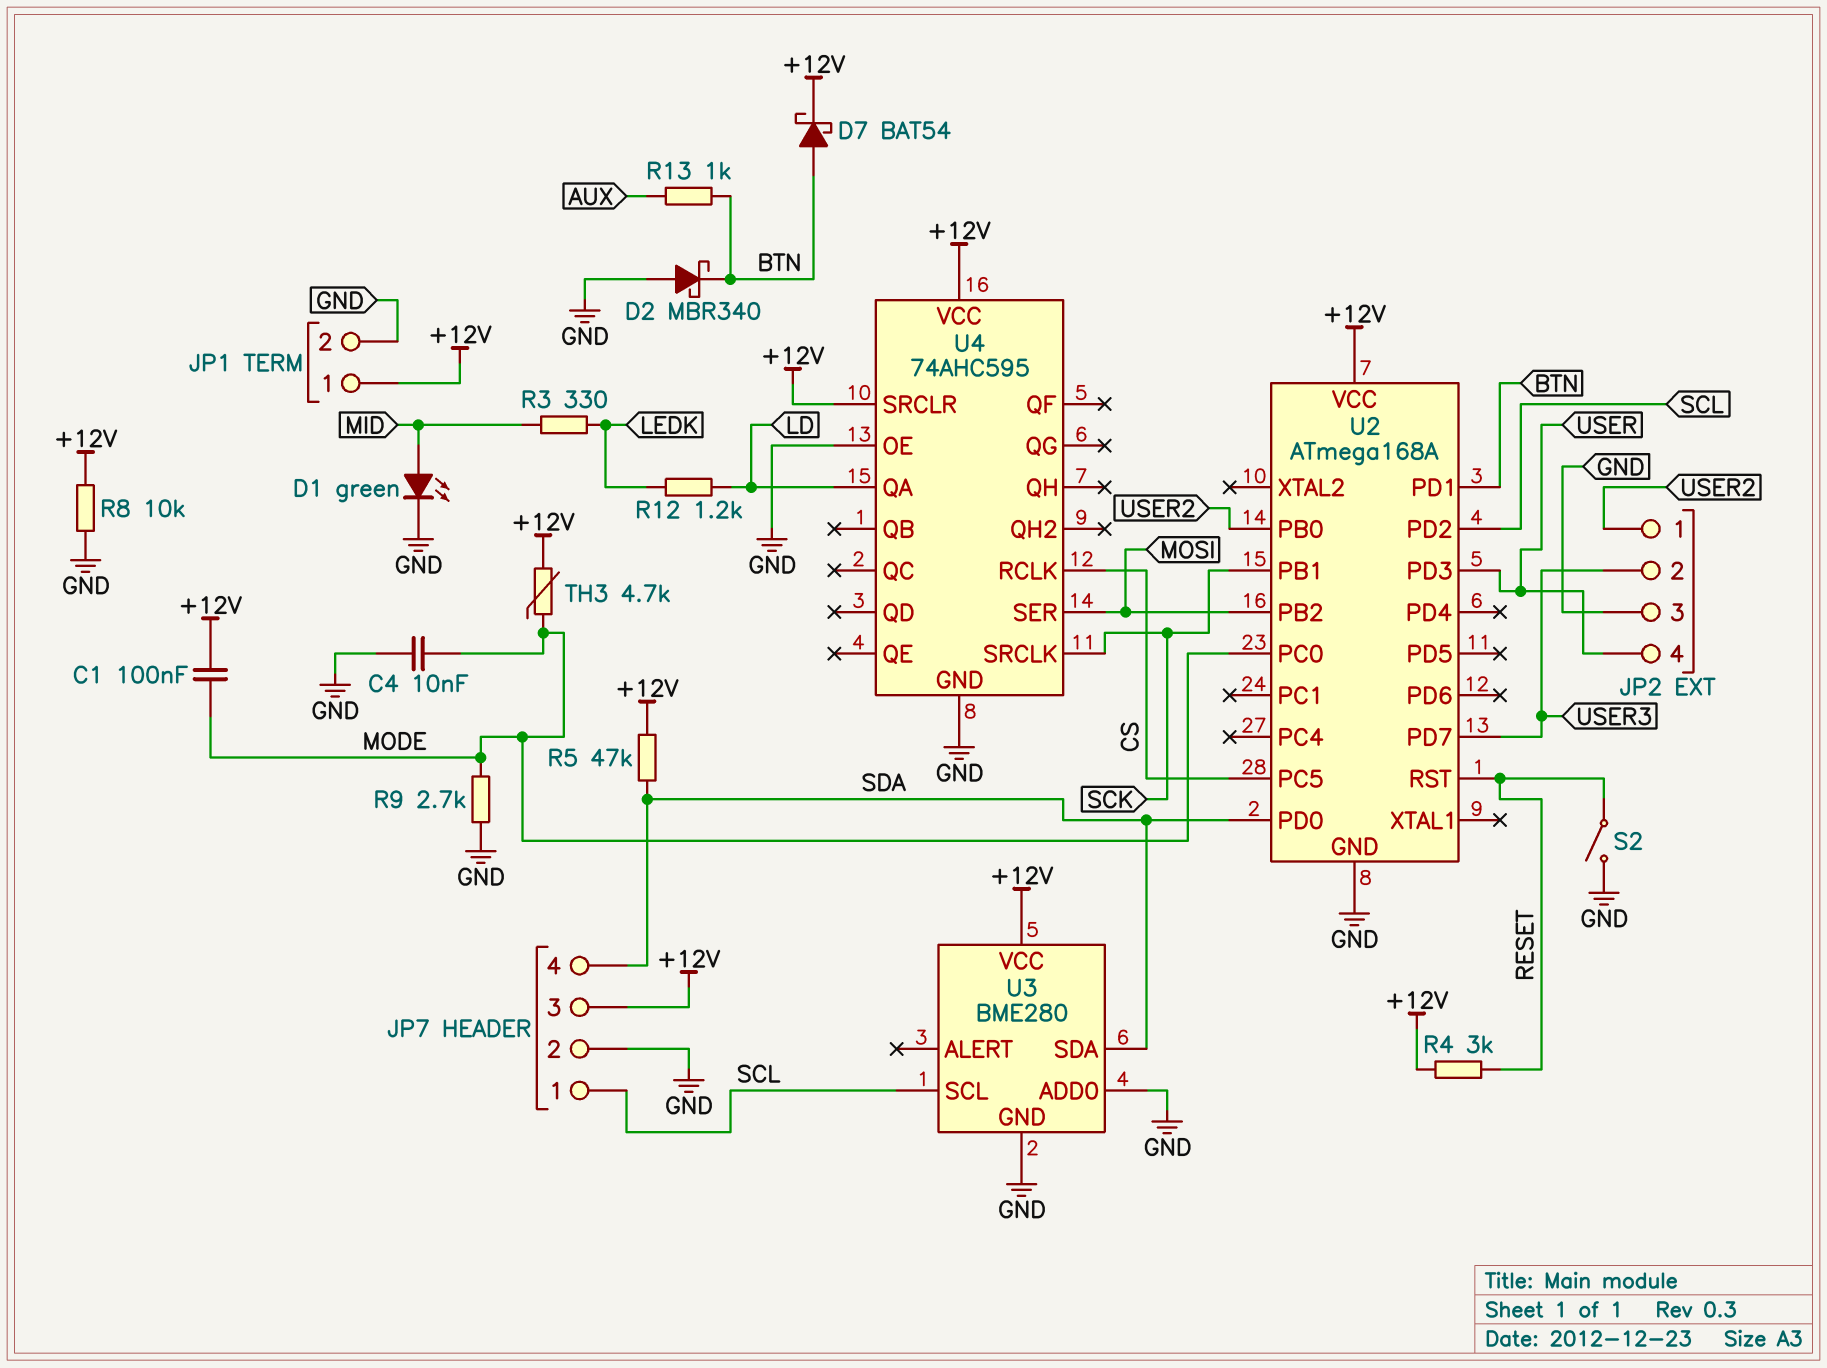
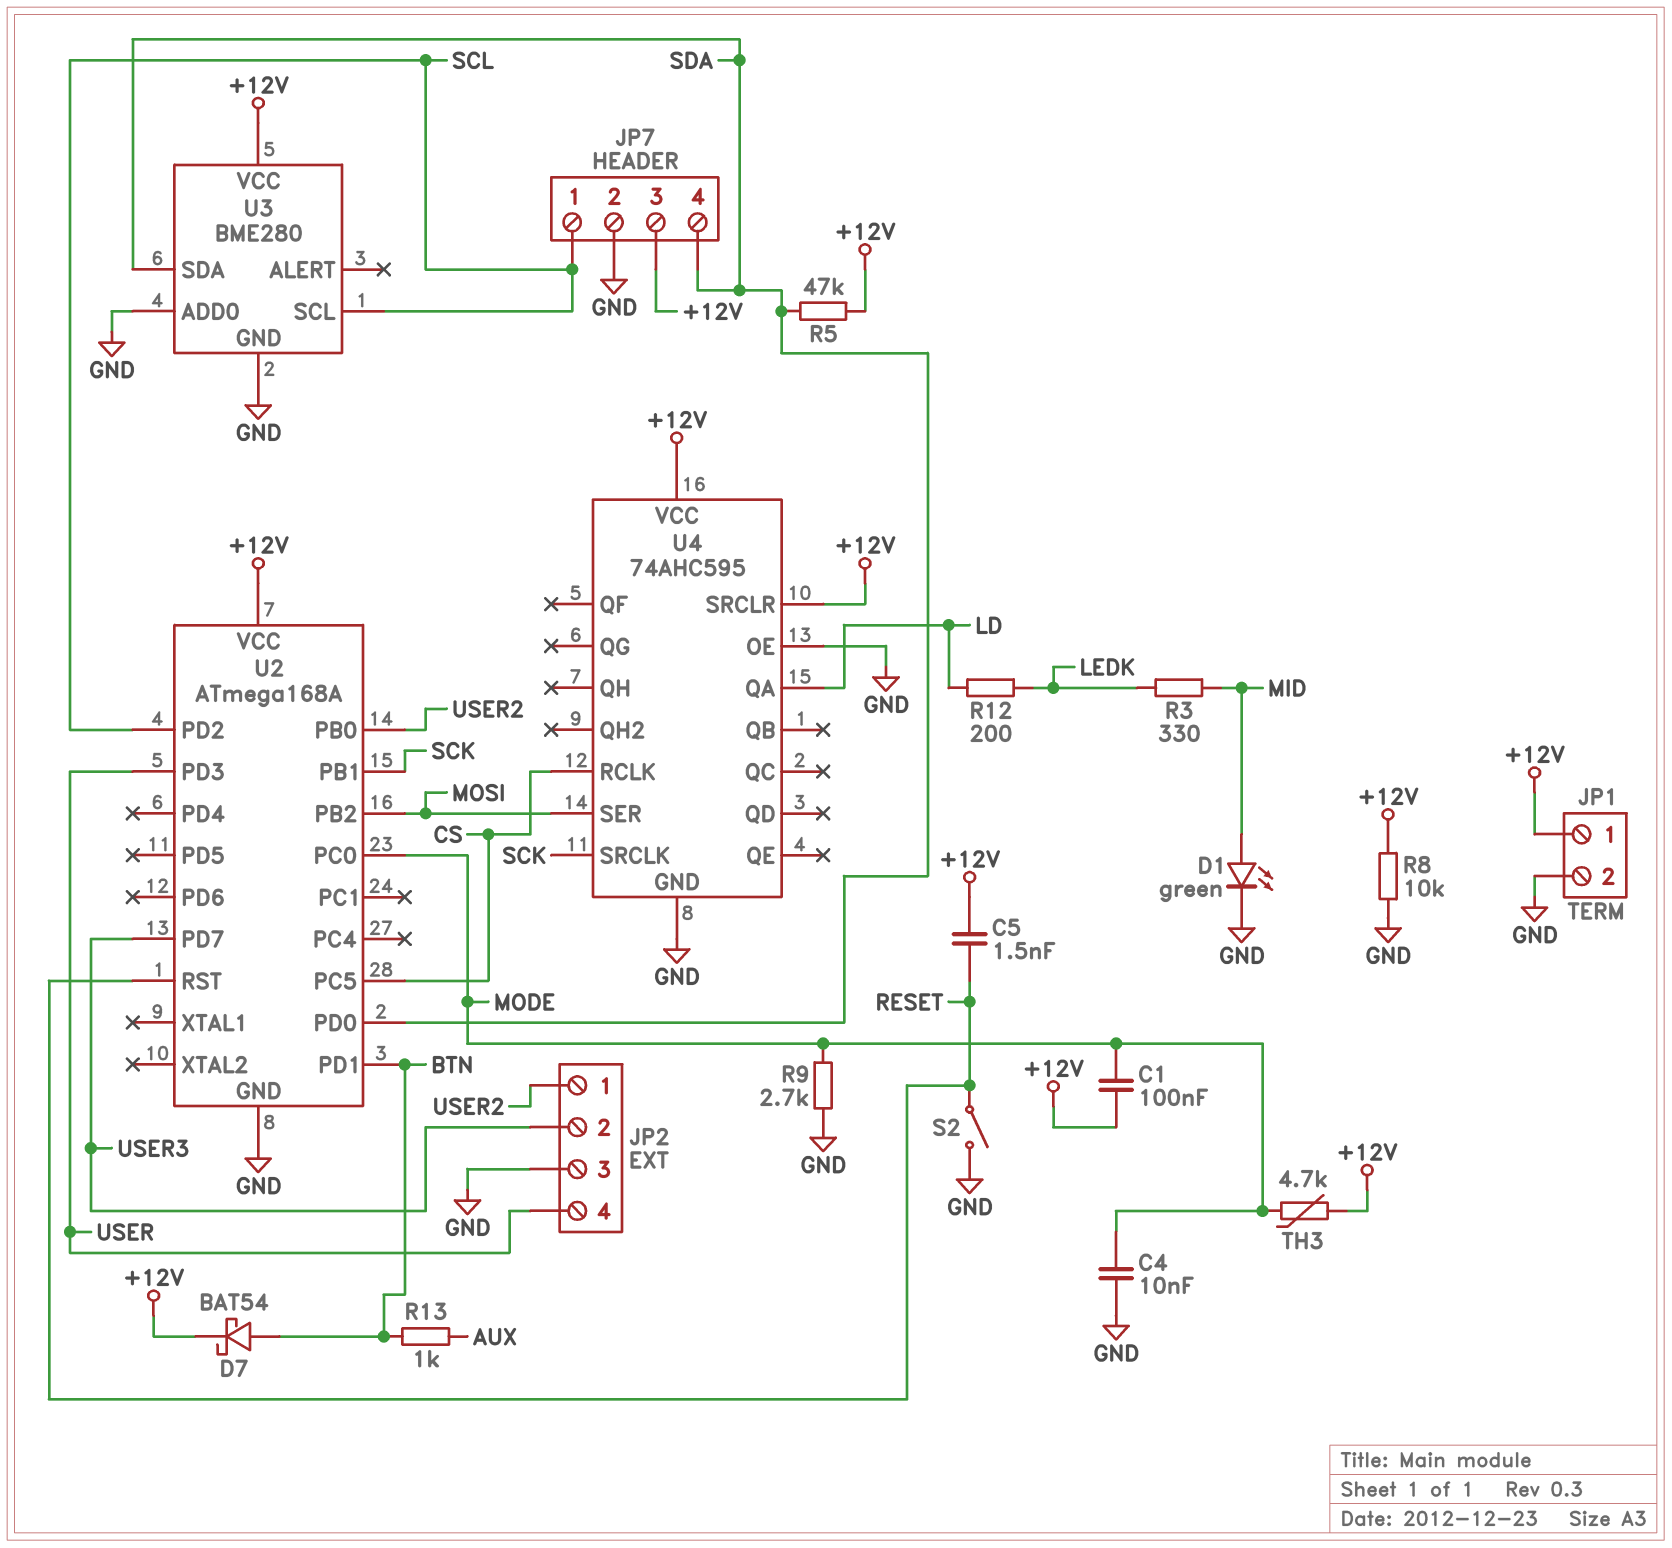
C5: none -> 1.5nF (+12V, RESET)
D2: schottky MBR340 (A GND, K BTN) -> none
R4: 3k (+12V, RESET) -> none
R12: 1.2k (LD, LEDK) -> 200 (LD, LEDK)

